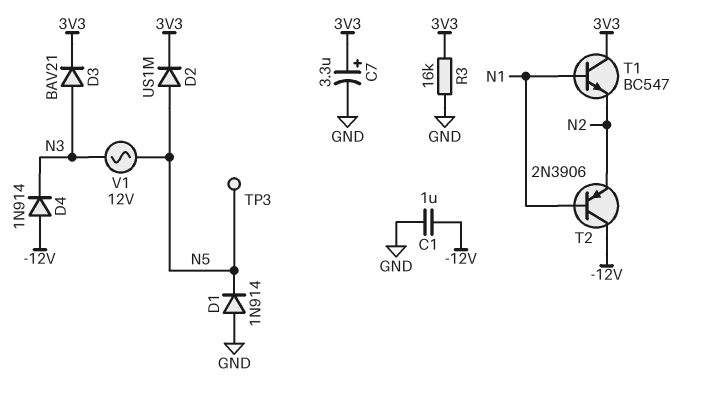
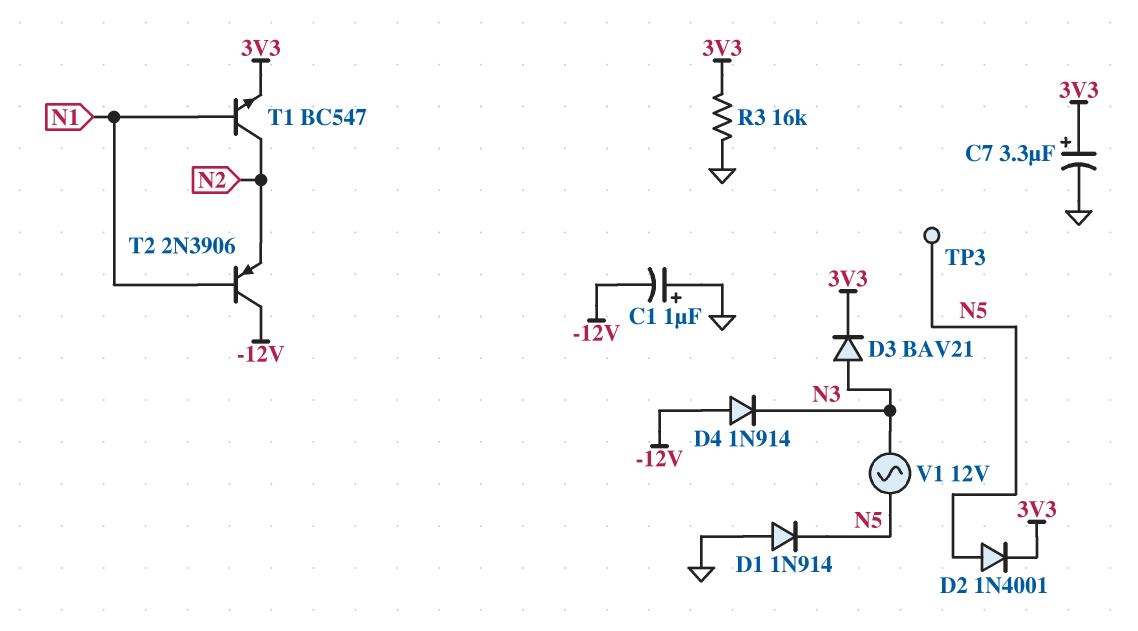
C1: 1uF (-12V, GND) -> 1uF (plus GND, minus -12V)
D2: diode US1M (A N5, K 3V3) -> diode 1N4001 (A N5, K 3V3)
T1: NPN BC547 (B N1, C 3V3, E N2) -> NPN BC547 (B N1, C N2, E 3V3)

